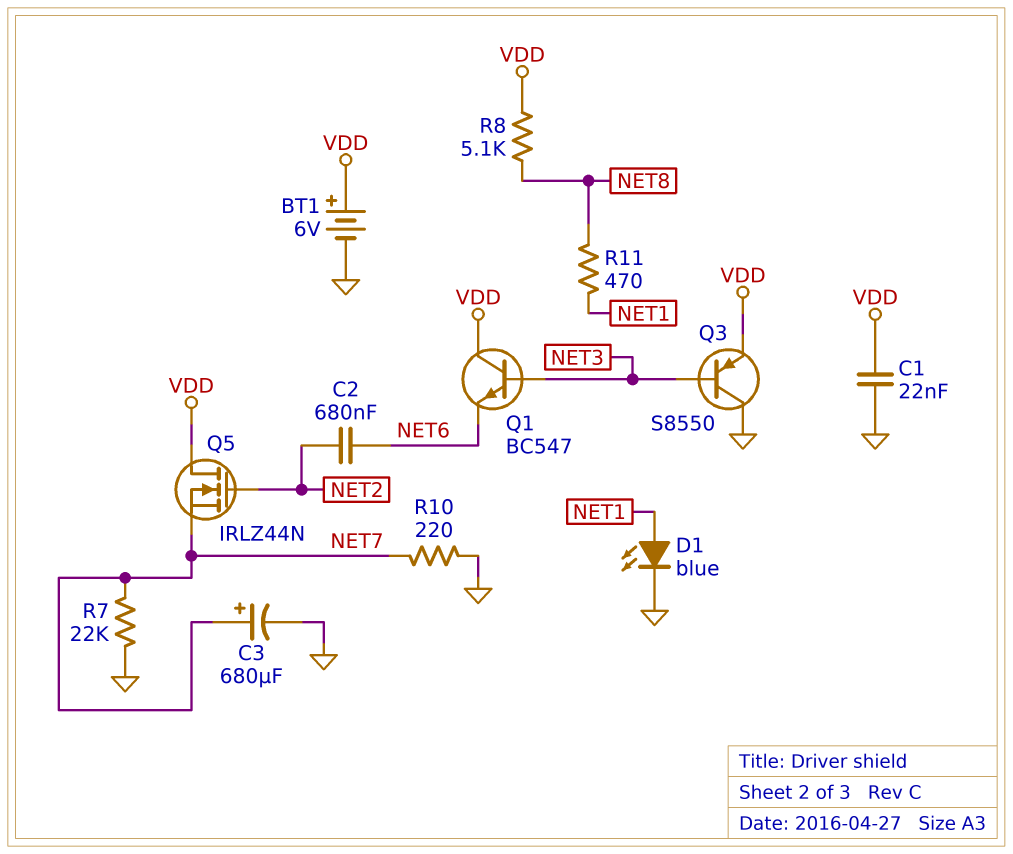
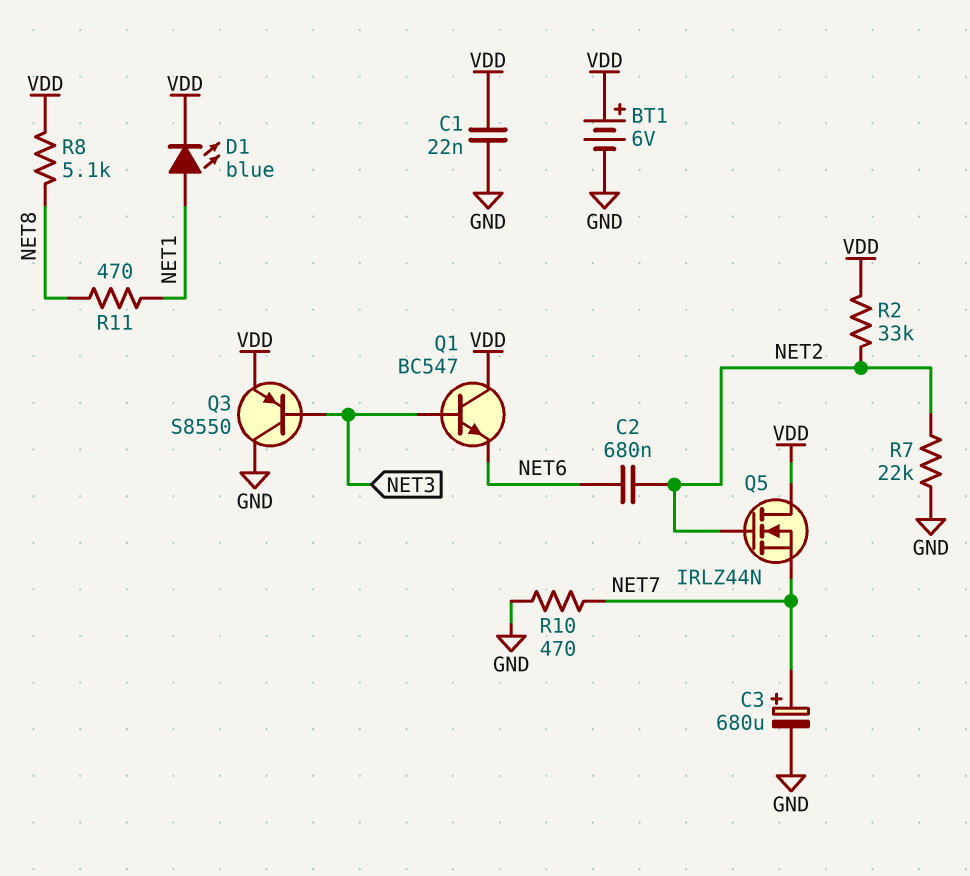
D1: LED blue (A NET1, K GND) -> LED blue (A NET1, K VDD)
R2: none -> 33k (NET2, VDD)
R7: 22k (GND, NET7) -> 22k (GND, NET2)
R10: 220 (GND, NET7) -> 470 (GND, NET7)

